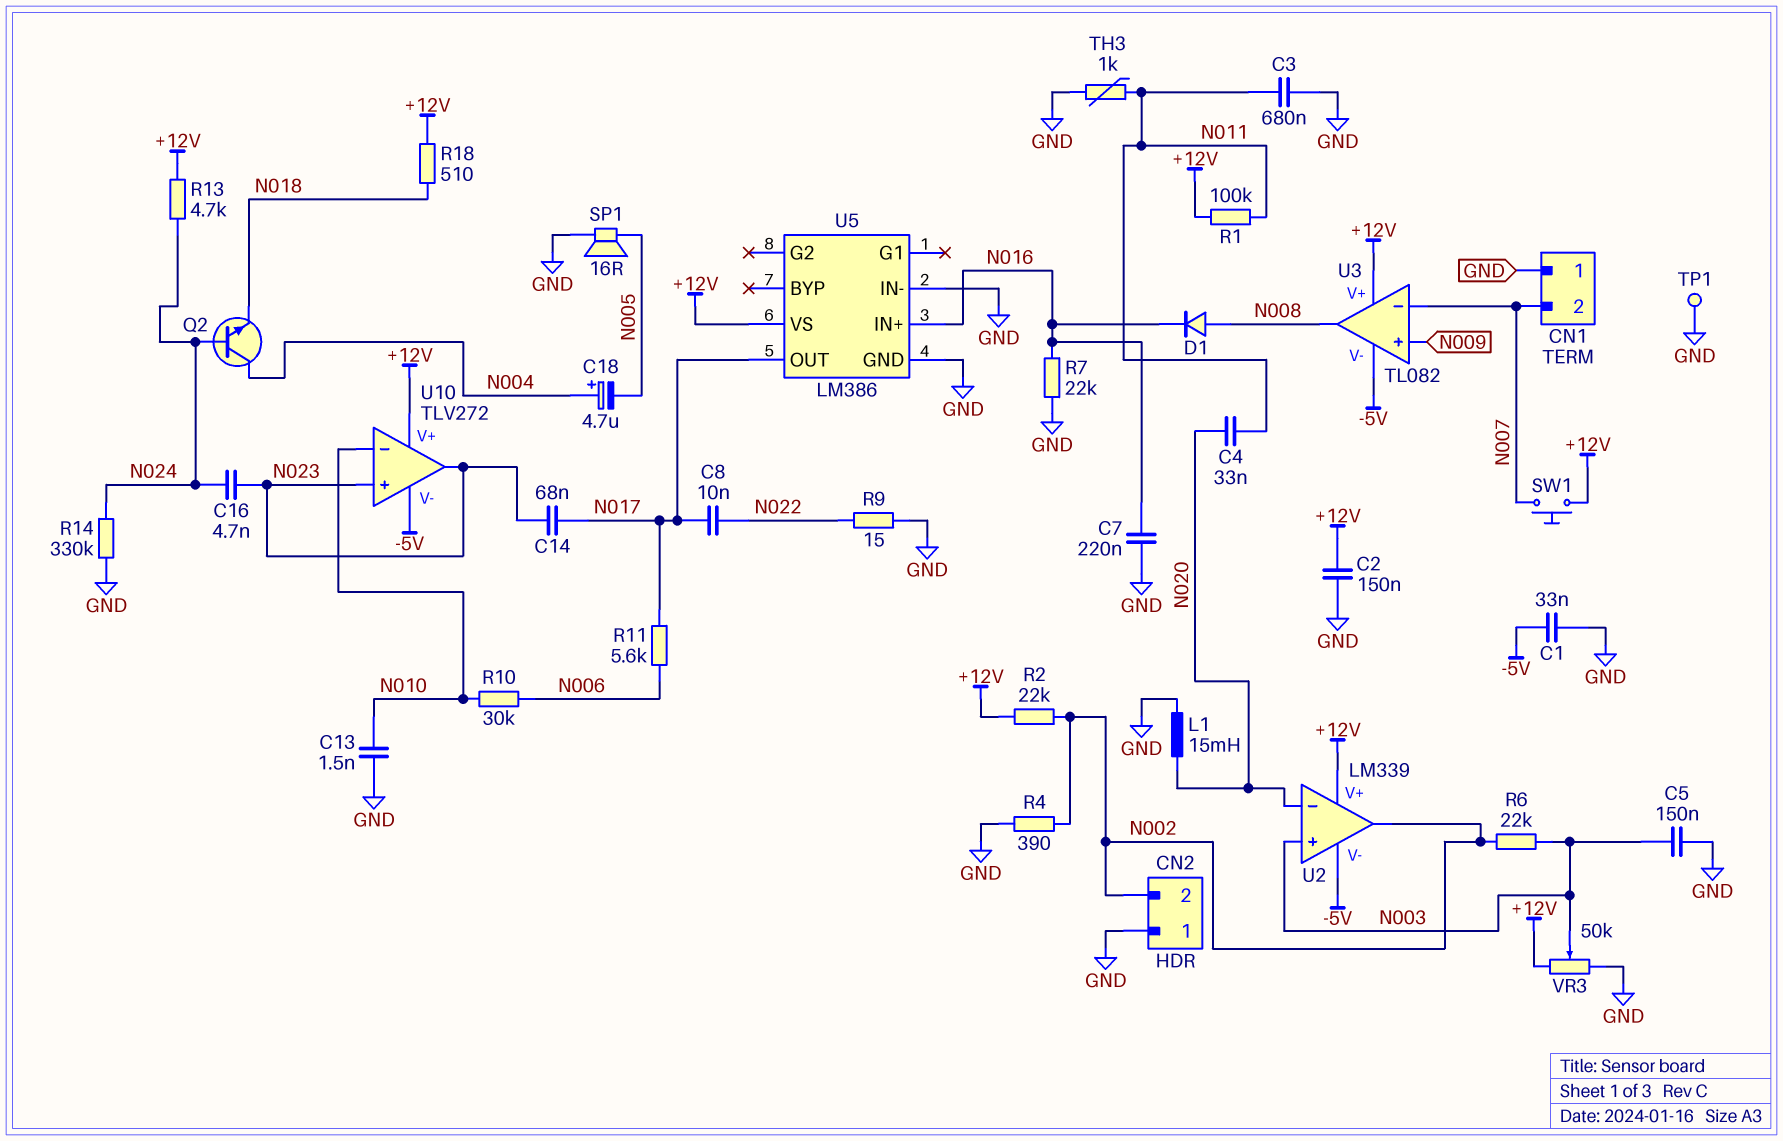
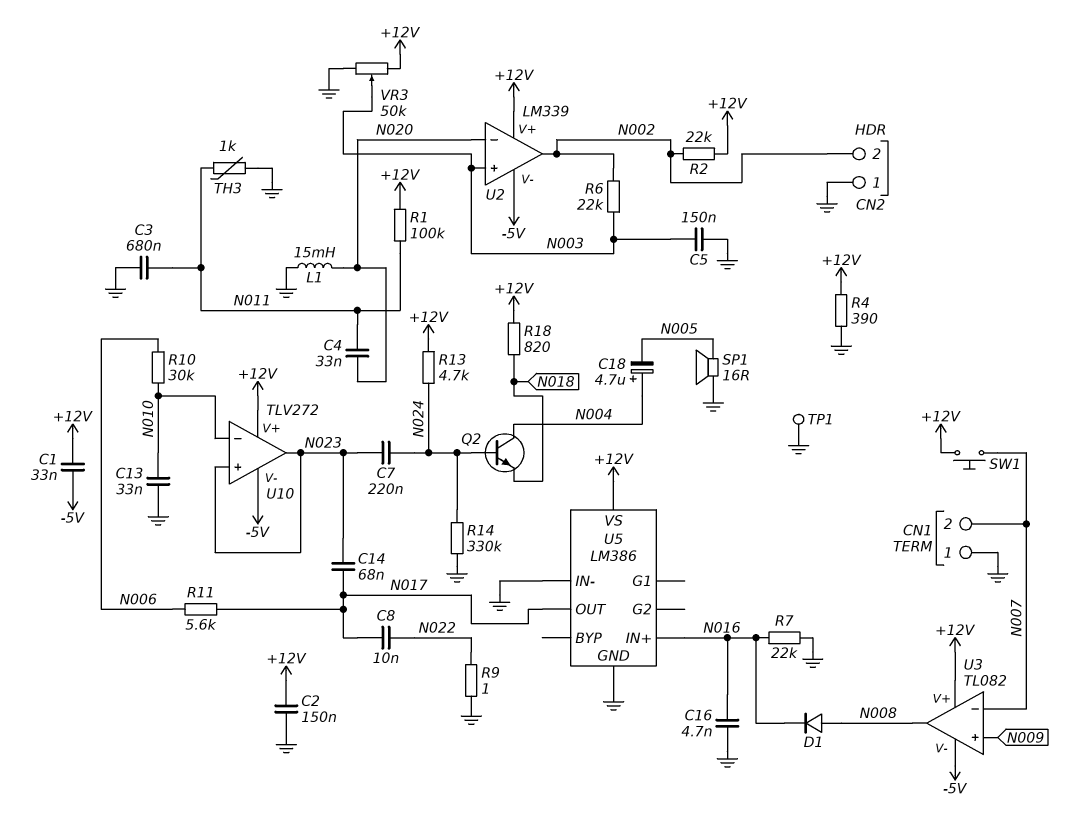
C1: 33nF (-5V, GND) -> 33nF (+12V, -5V)
C7: 220nF (GND, N016) -> 220nF (N023, N024)
C13: 1.5nF (GND, N010) -> 33nF (GND, N010)
C16: 4.7nF (N023, N024) -> 4.7nF (GND, N016)
R4: 390 (GND, N002) -> 390 (+12V, GND)
R9: 15 (GND, N022) -> 1 (GND, N022)
R18: 510 (+12V, N018) -> 820 (+12V, N018)

